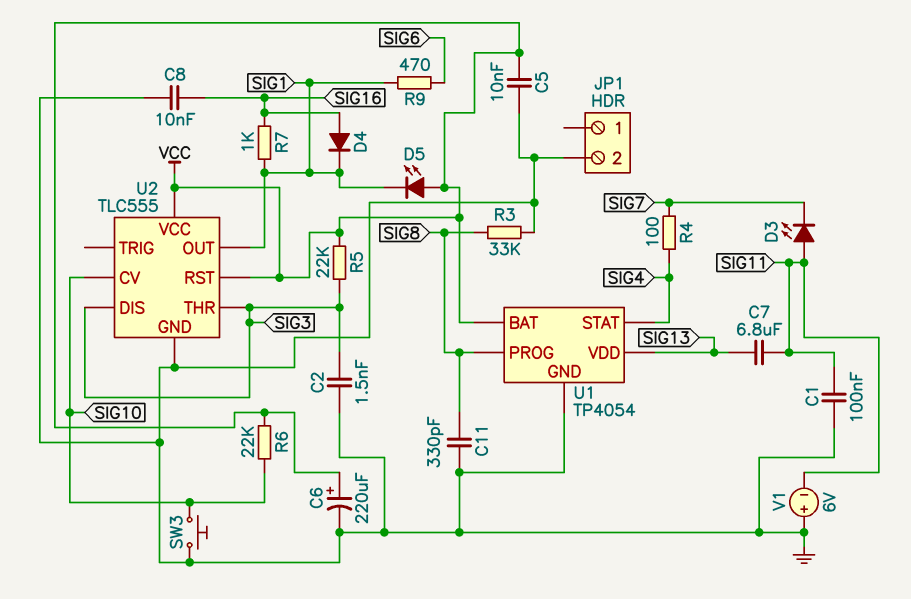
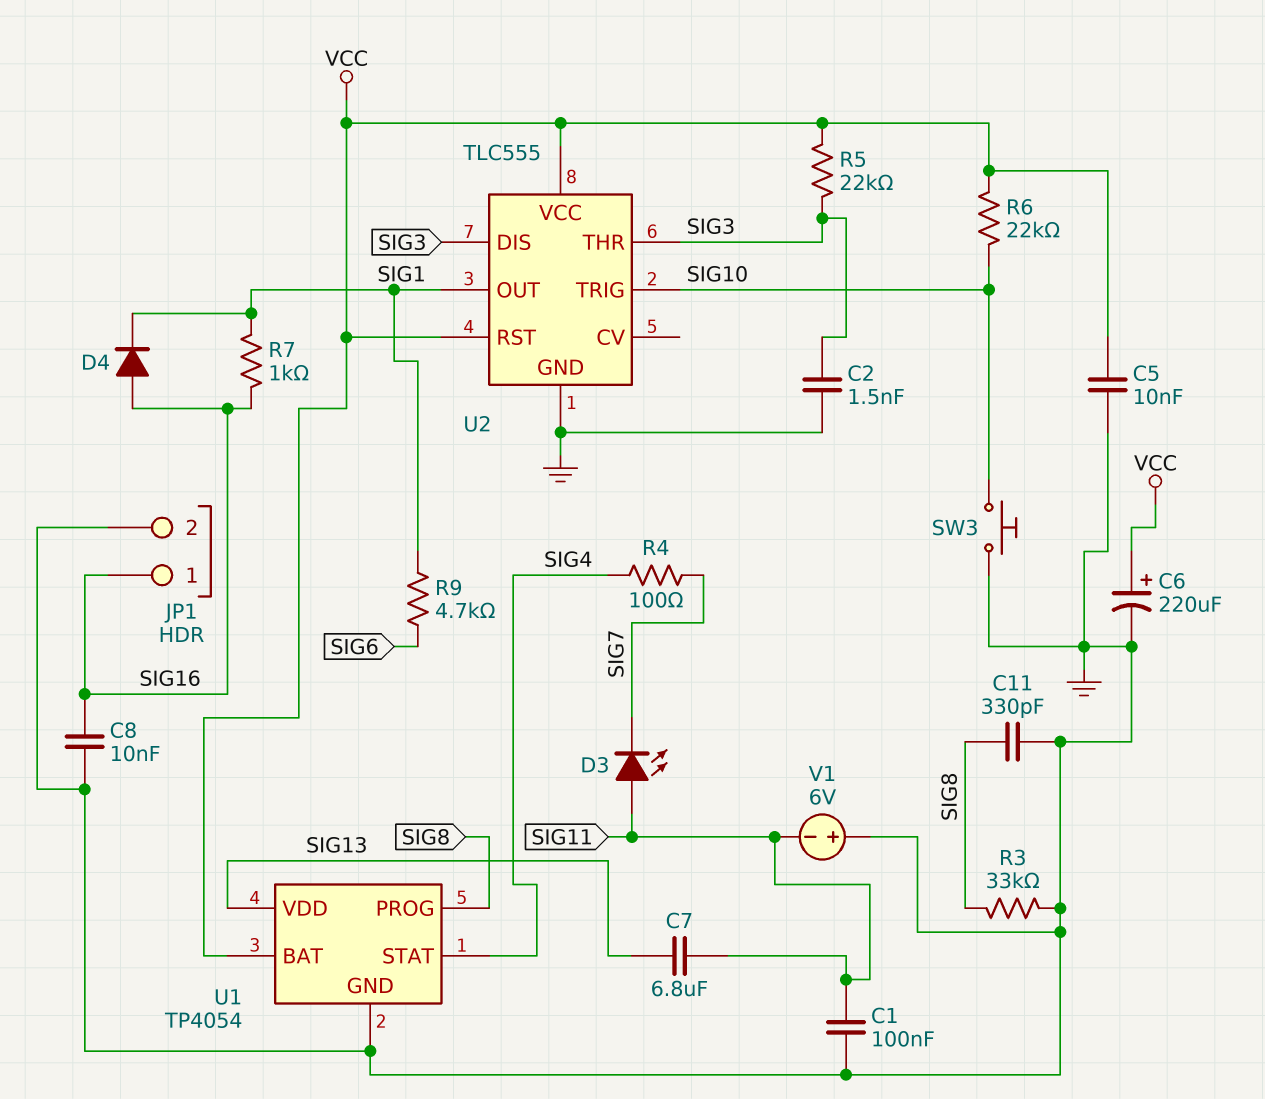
D5: LED (A VCC, K SIG1) -> none
JP1 pin 1: none -> SIG16
R9: 470 (SIG1, SIG6) -> 4.7k (SIG1, SIG6)
U2 pin CV: SIG10 -> none
U2 pin TRIG: none -> SIG10

